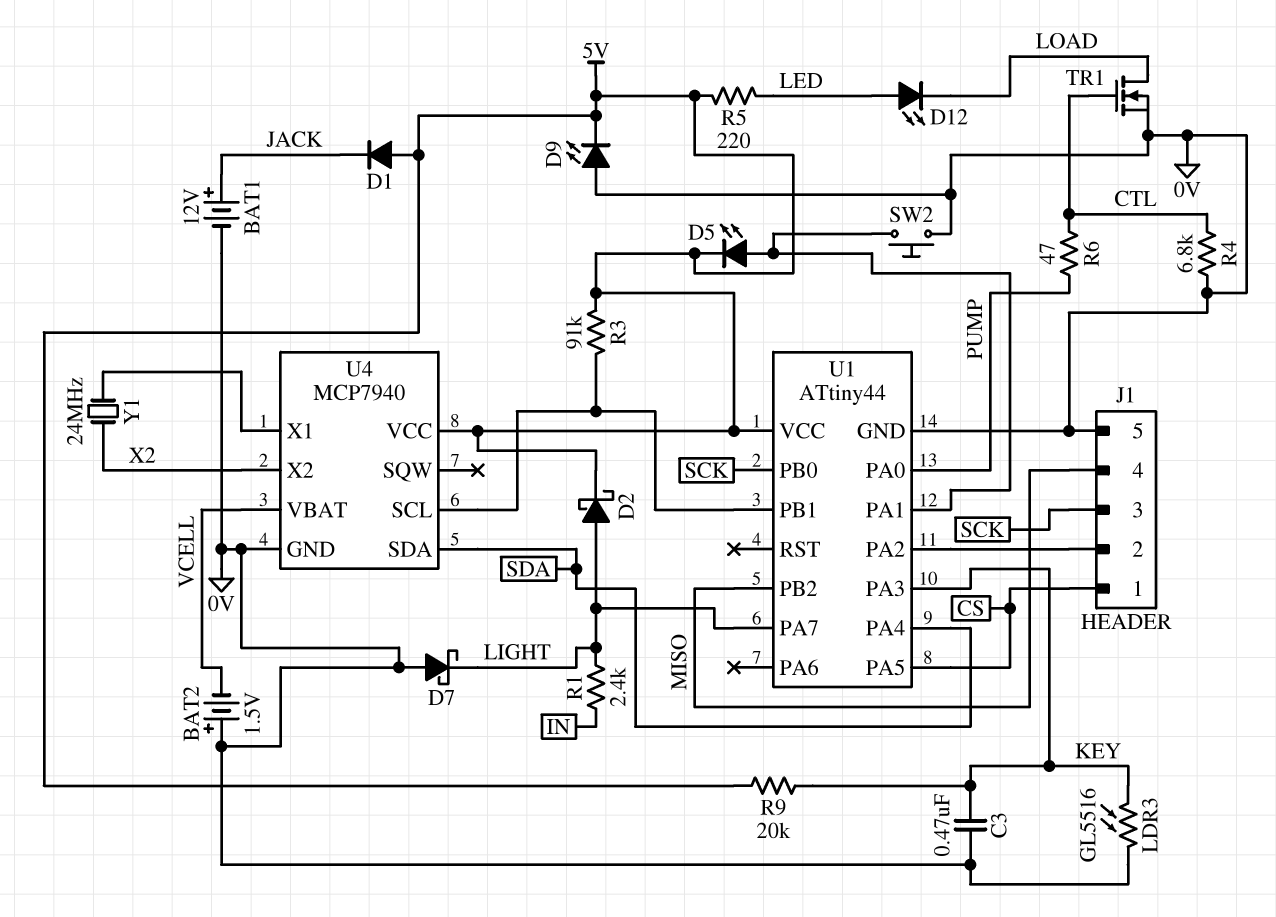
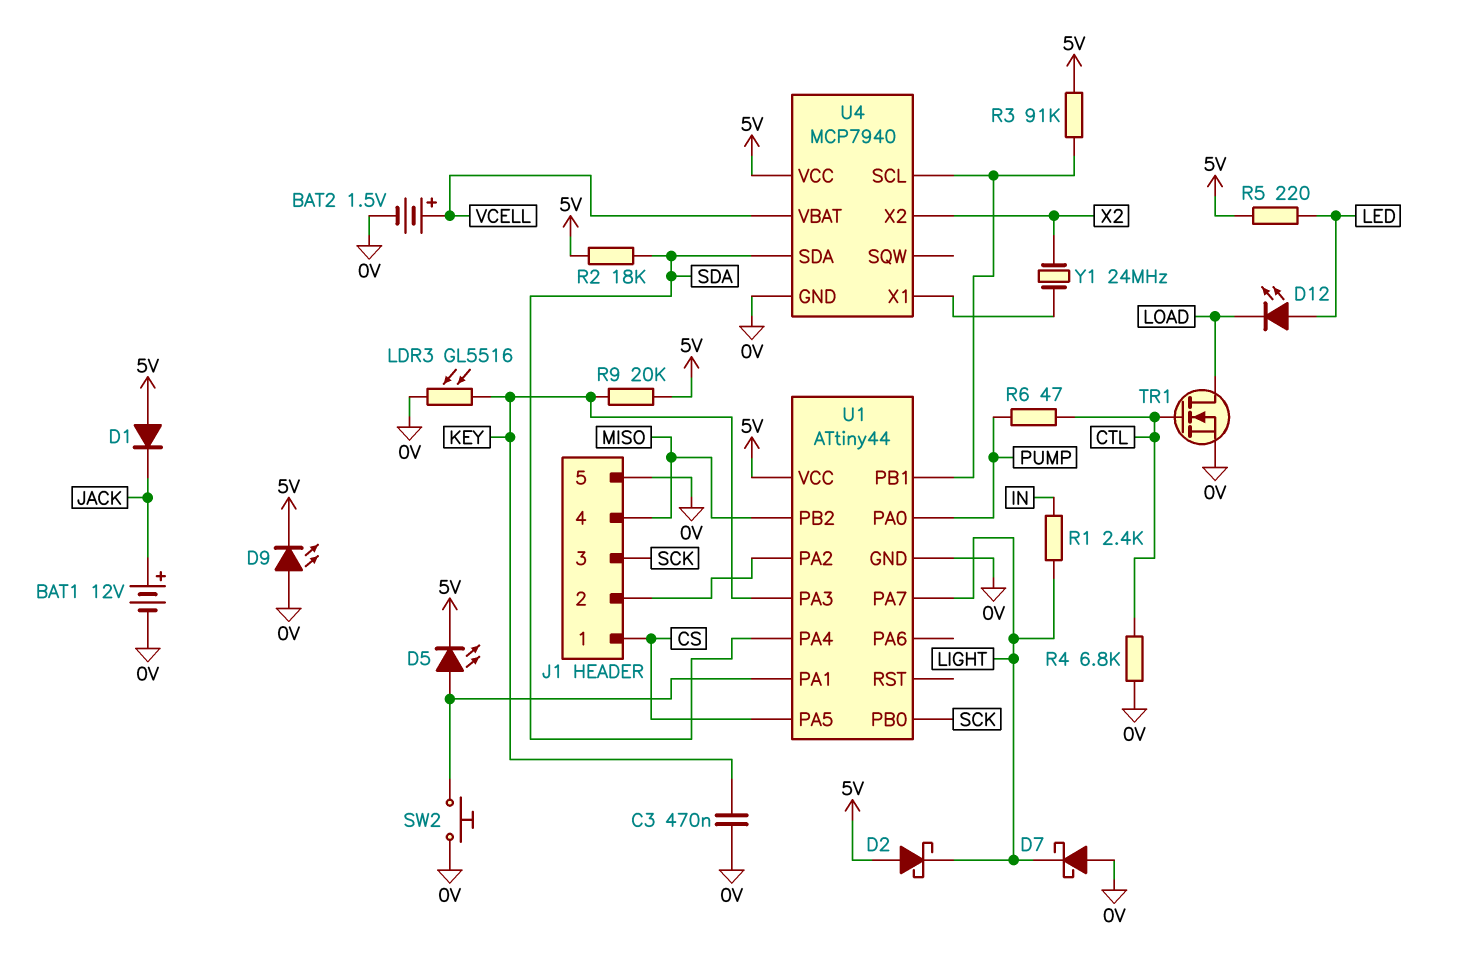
BAT2: 1.5V (plus 0V, minus VCELL) -> 1.5V (plus VCELL, minus 0V)
D2: schottky (A LIGHT, K 5V) -> schottky (A 5V, K LIGHT)
R2: none -> 18k (5V, SDA)

